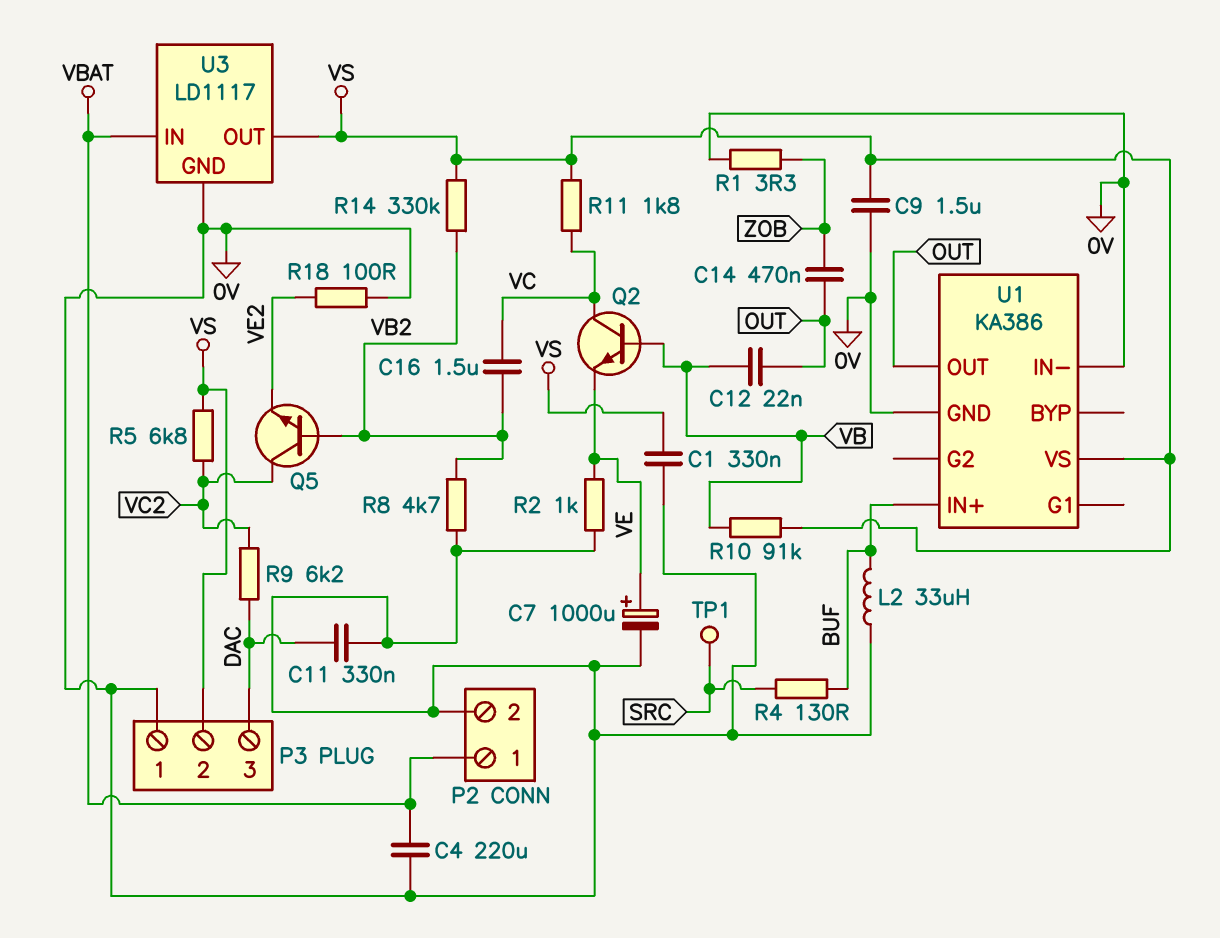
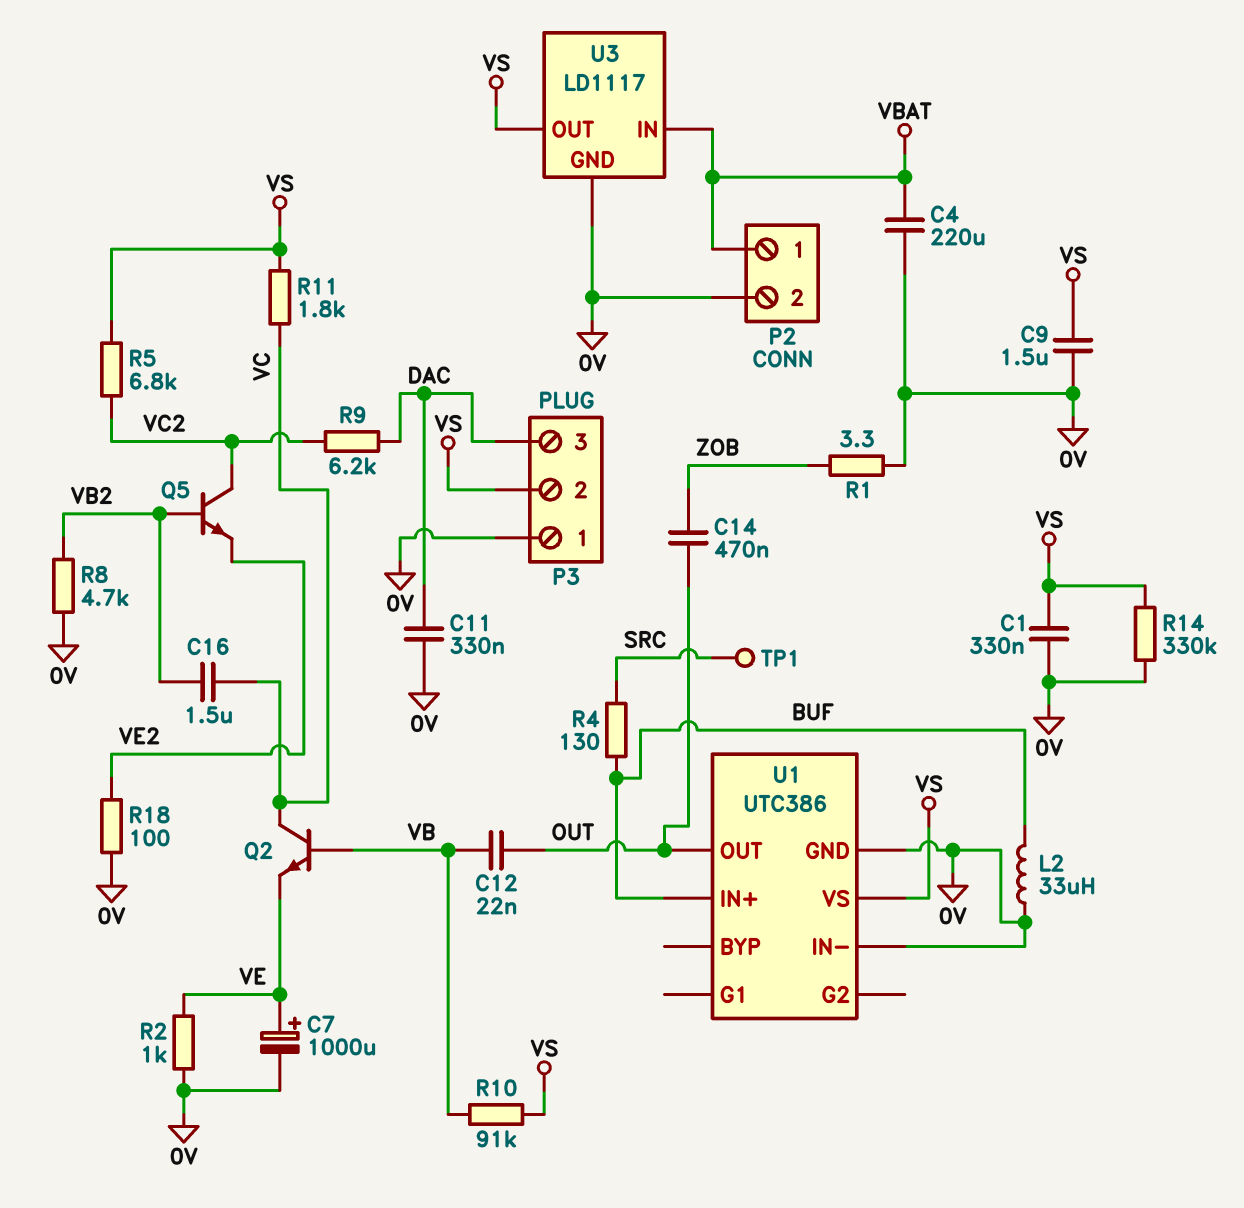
R14: 330k (VB2, VS) -> 330k (0V, VS)
U1: KA386 -> UTC386

